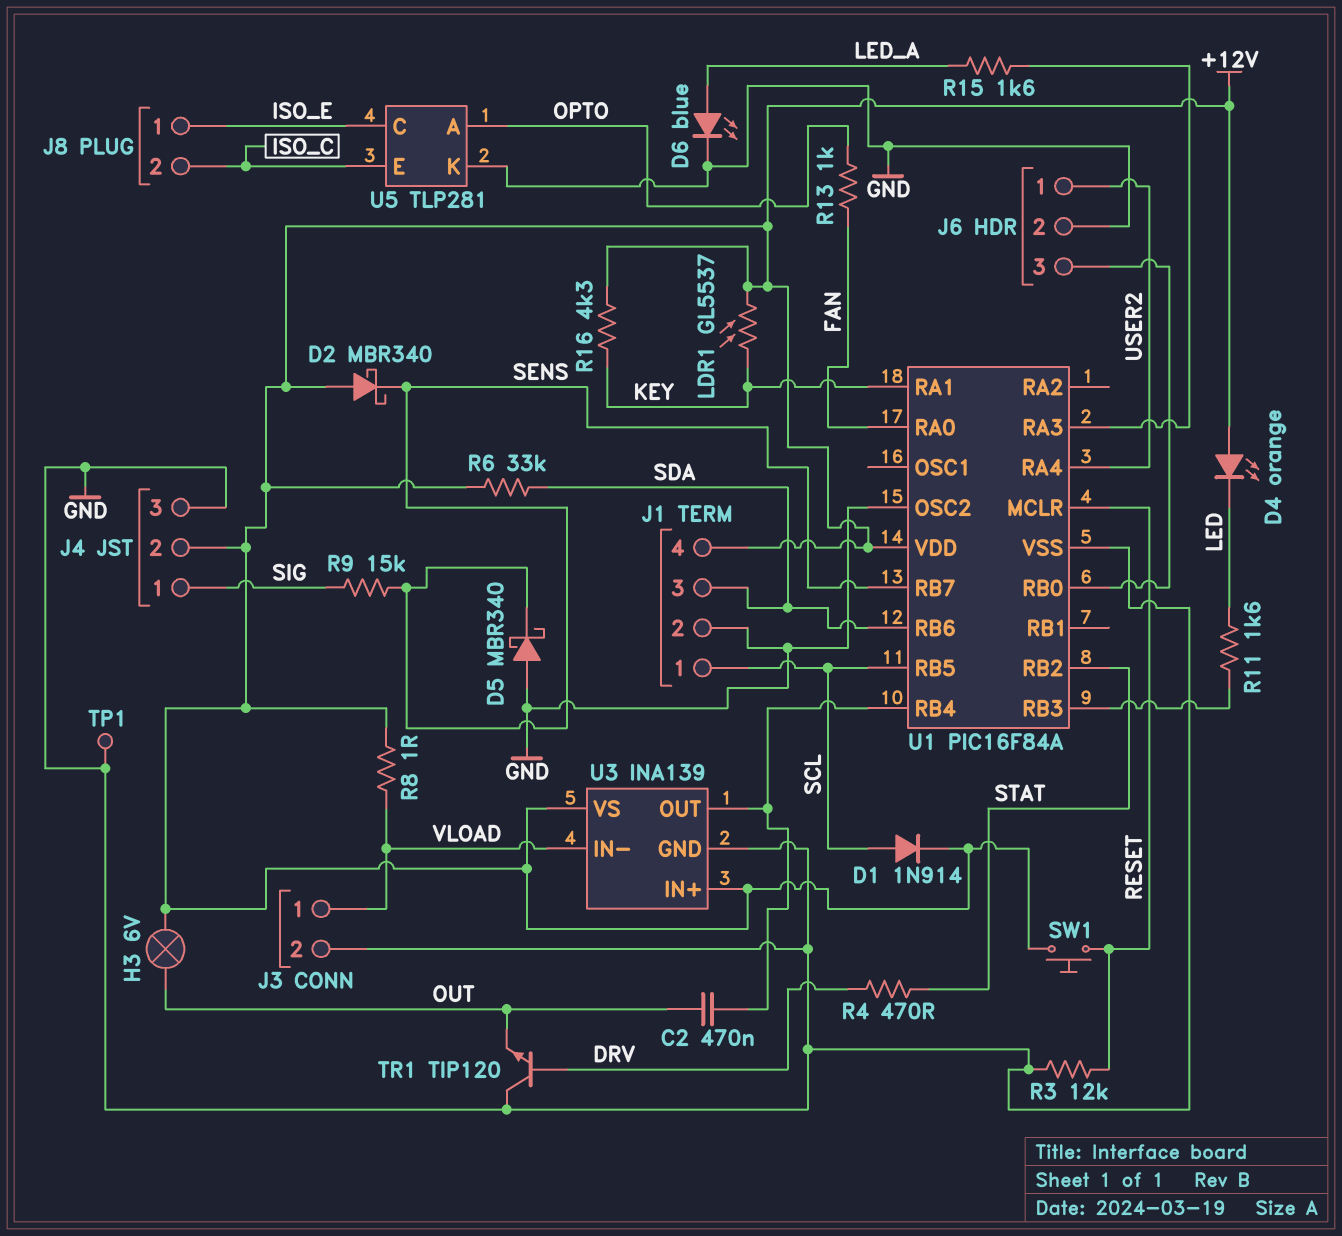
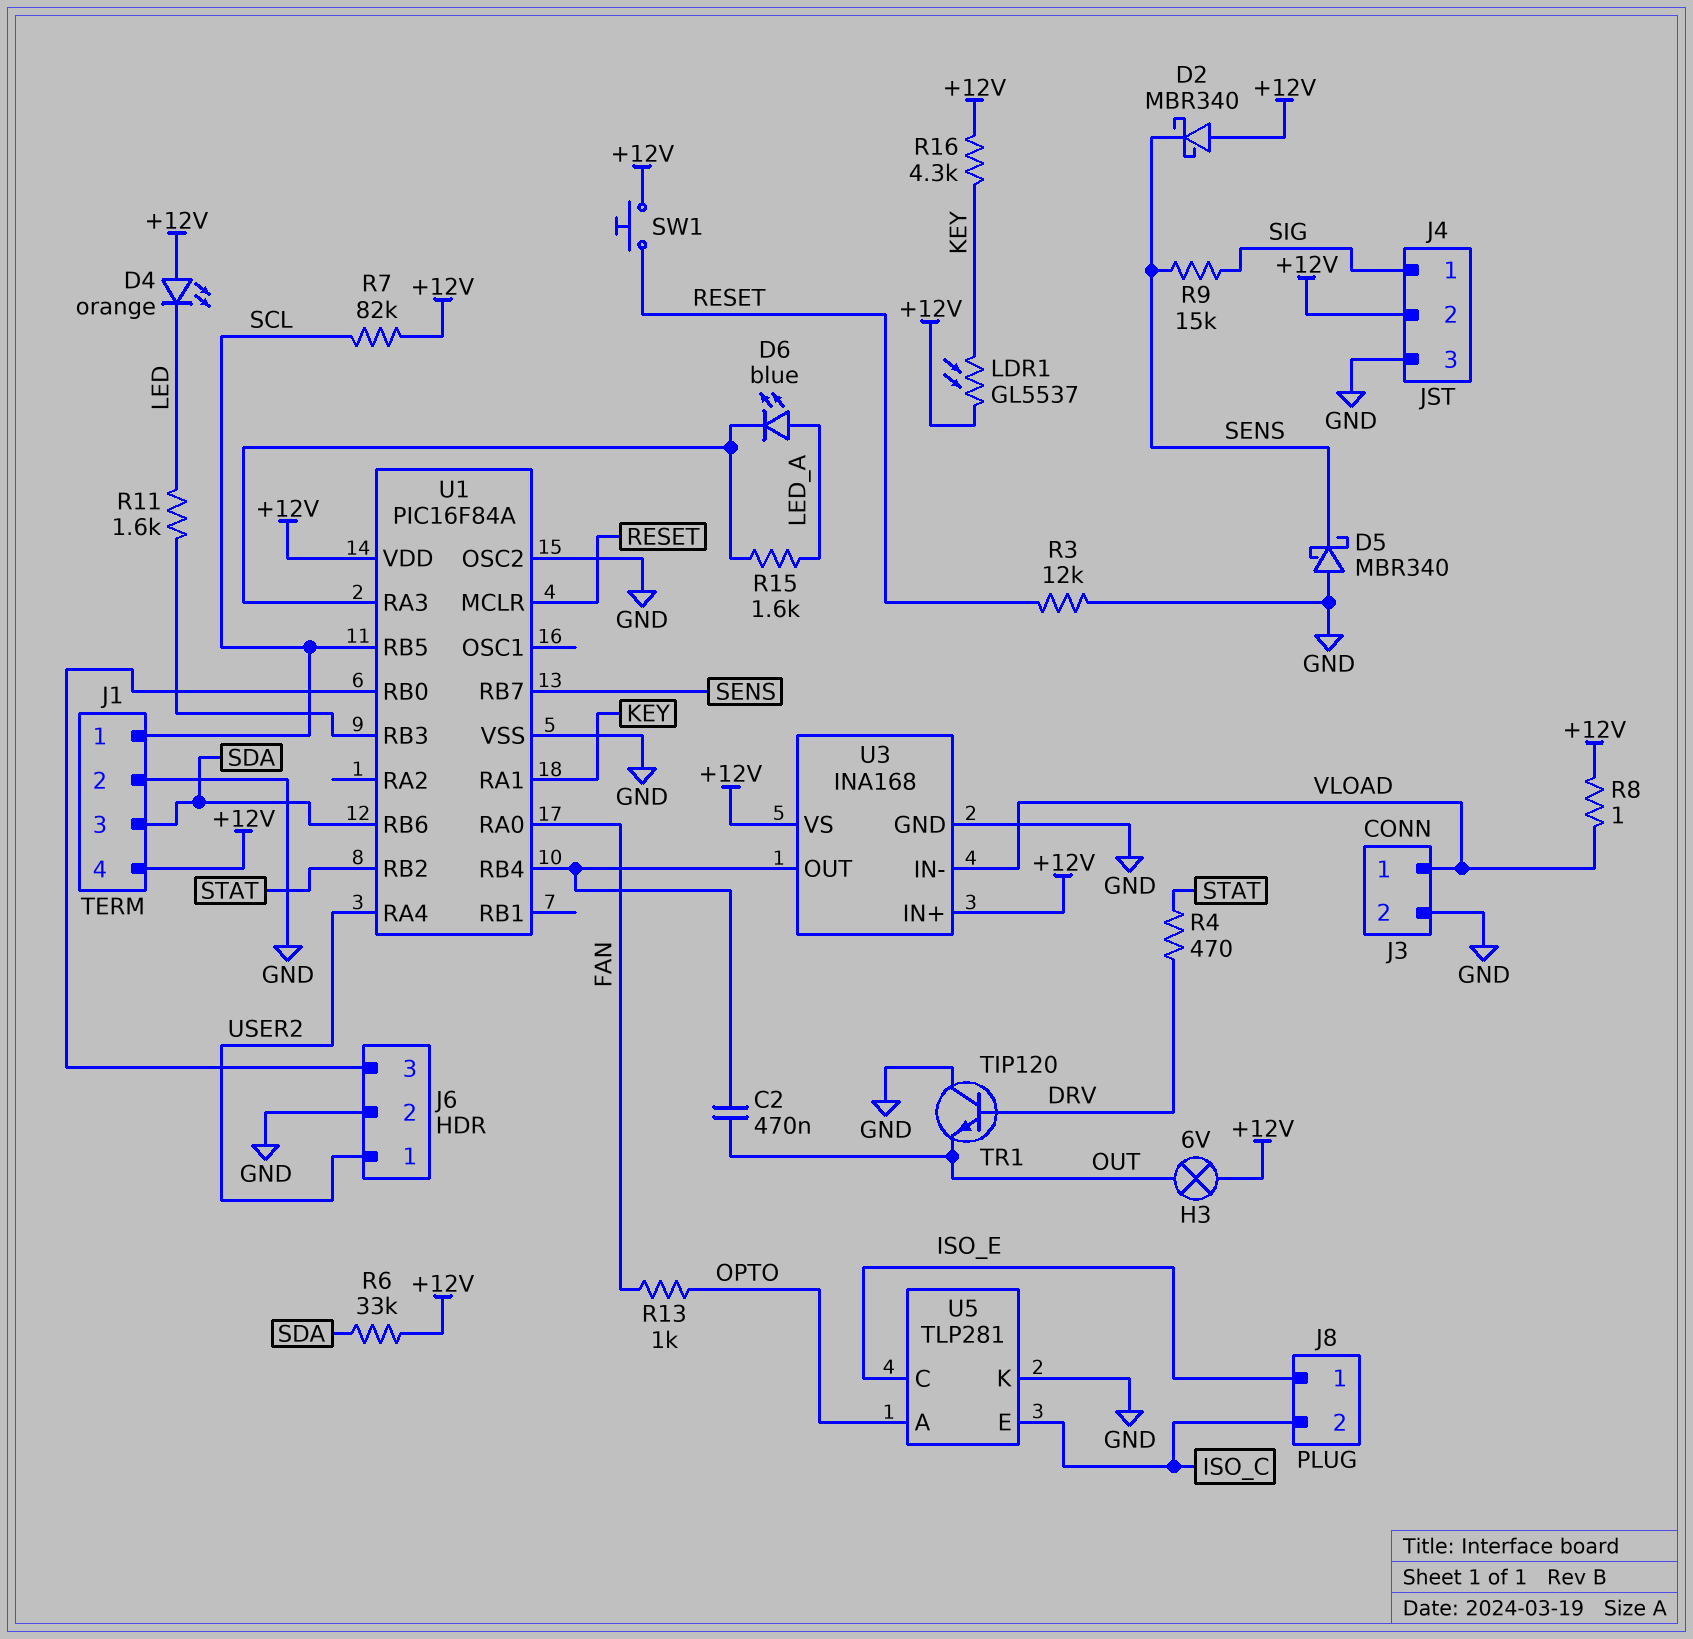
D1: diode 1N914 (A SCL, K +12V) -> none
D6: LED blue (A LED_A, K GND) -> LED blue (A LED_A, K U1/RA3)
R7: none -> 82k (+12V, SCL)
TP1: test point (GND) -> none
U3: INA139 -> INA168

